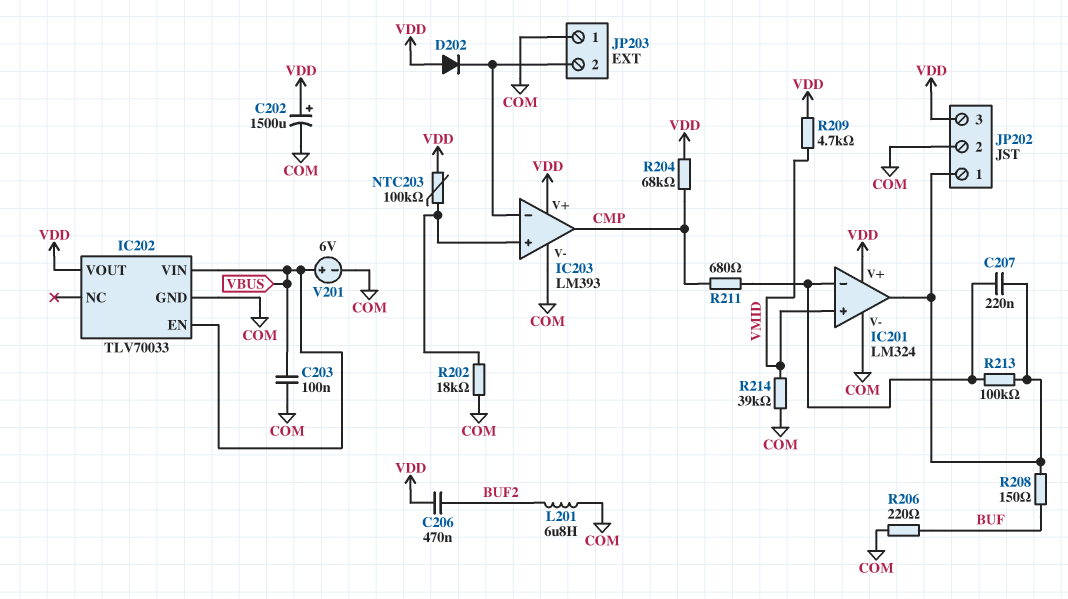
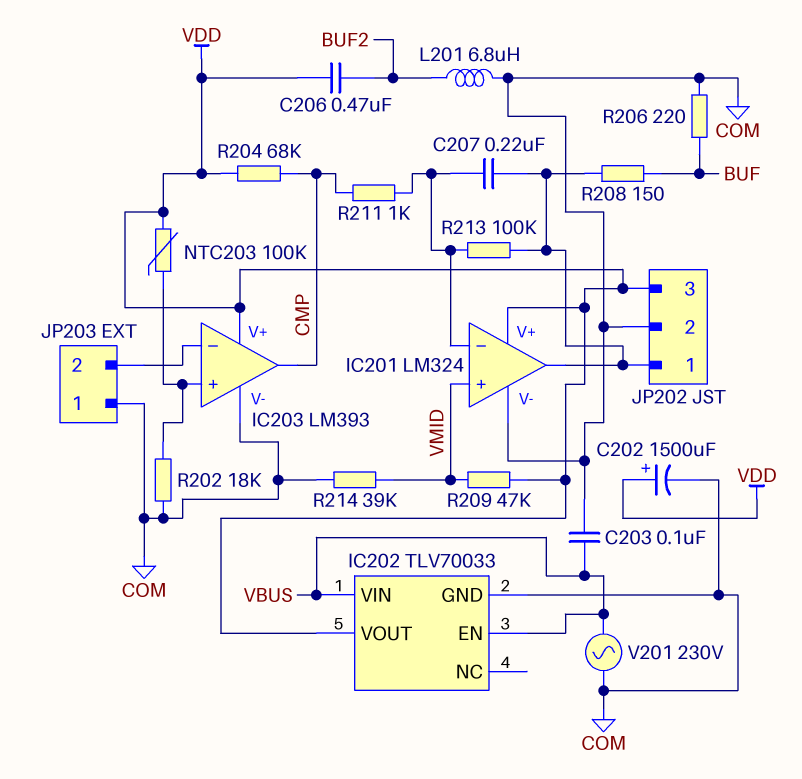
D202: diode (A VDD, K IC203/in-) -> none
R209: 4.7k (VDD, VMID) -> 47k (VDD, VMID)
R211: 680 (CMP, IC201/in-) -> 1k (CMP, IC201/in-)
V201: 6V (plus VBUS, minus COM) -> AC 230V (COM, VBUS)

